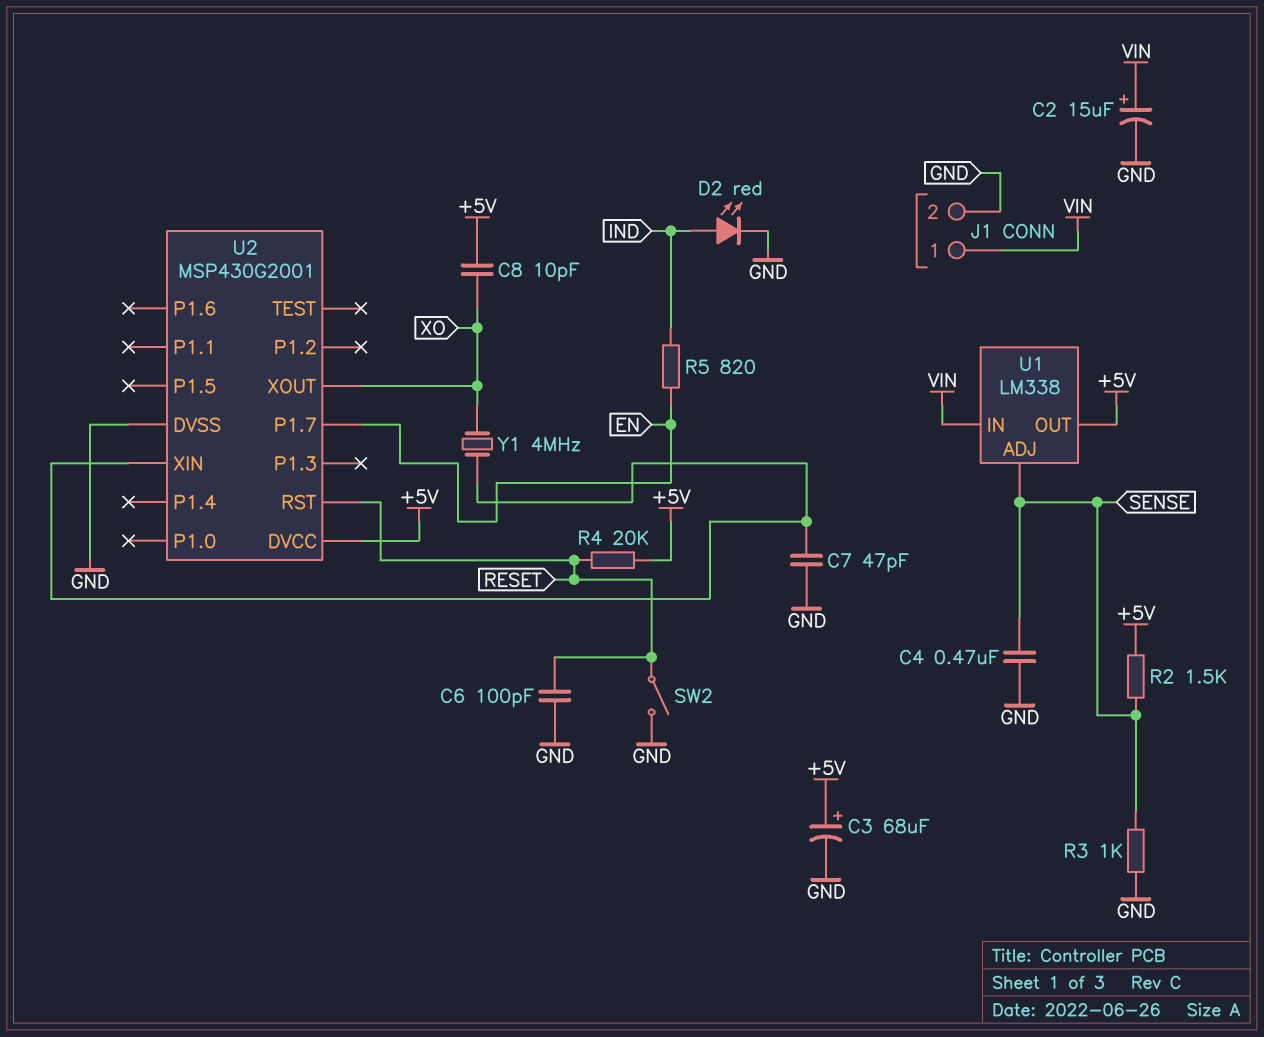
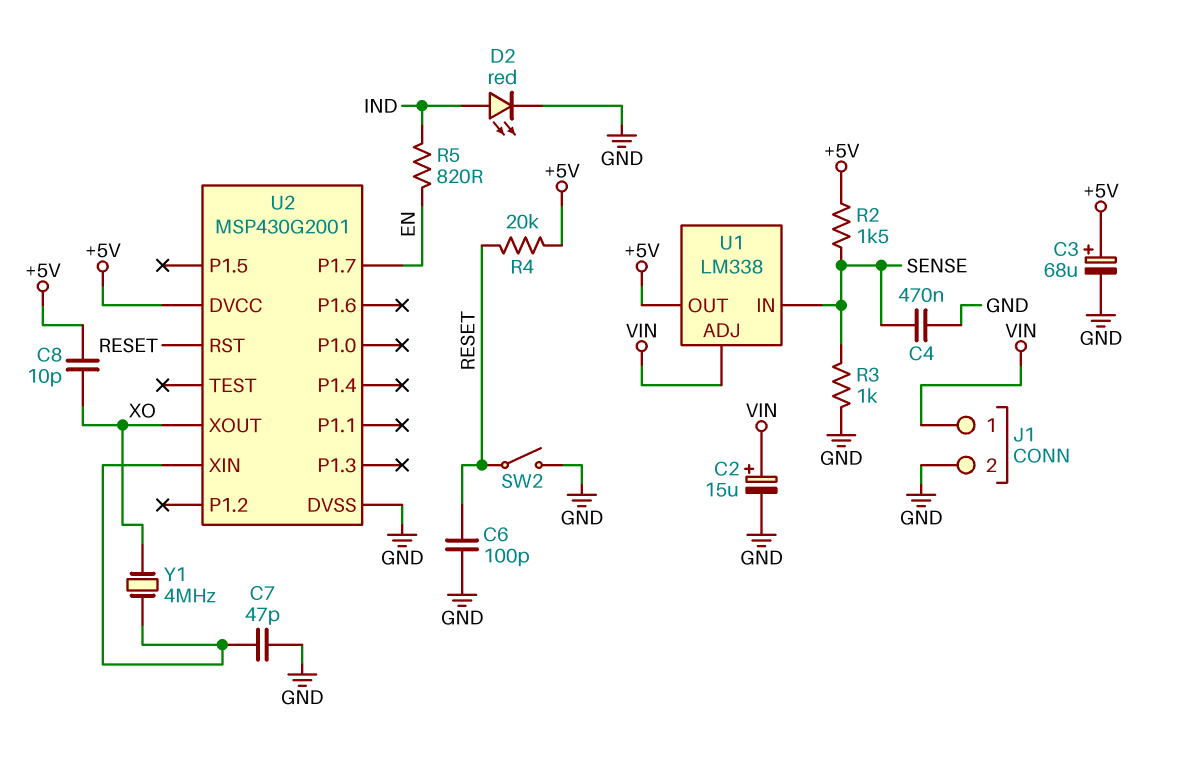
U1 pin ADJ: SENSE -> VIN
U1 pin IN: VIN -> SENSE

